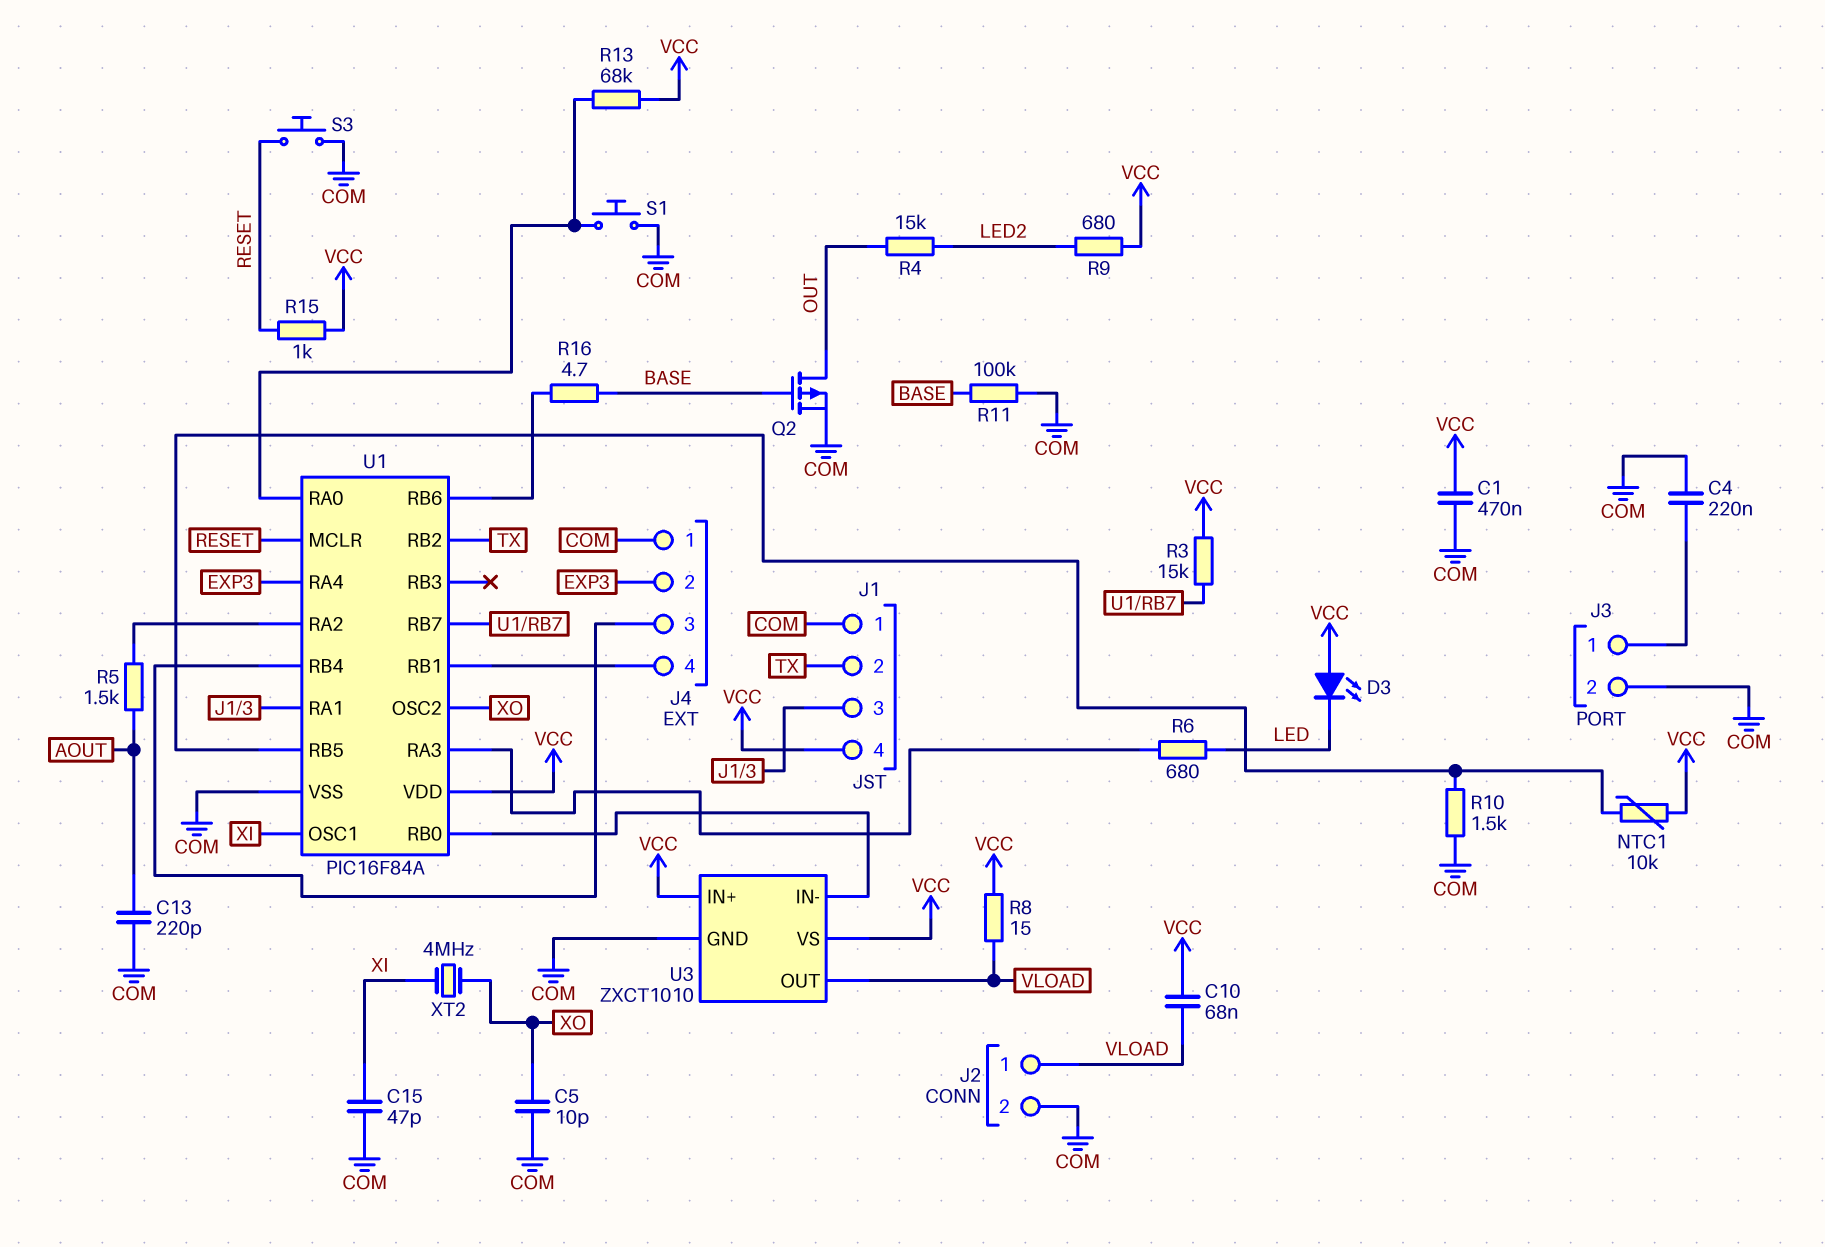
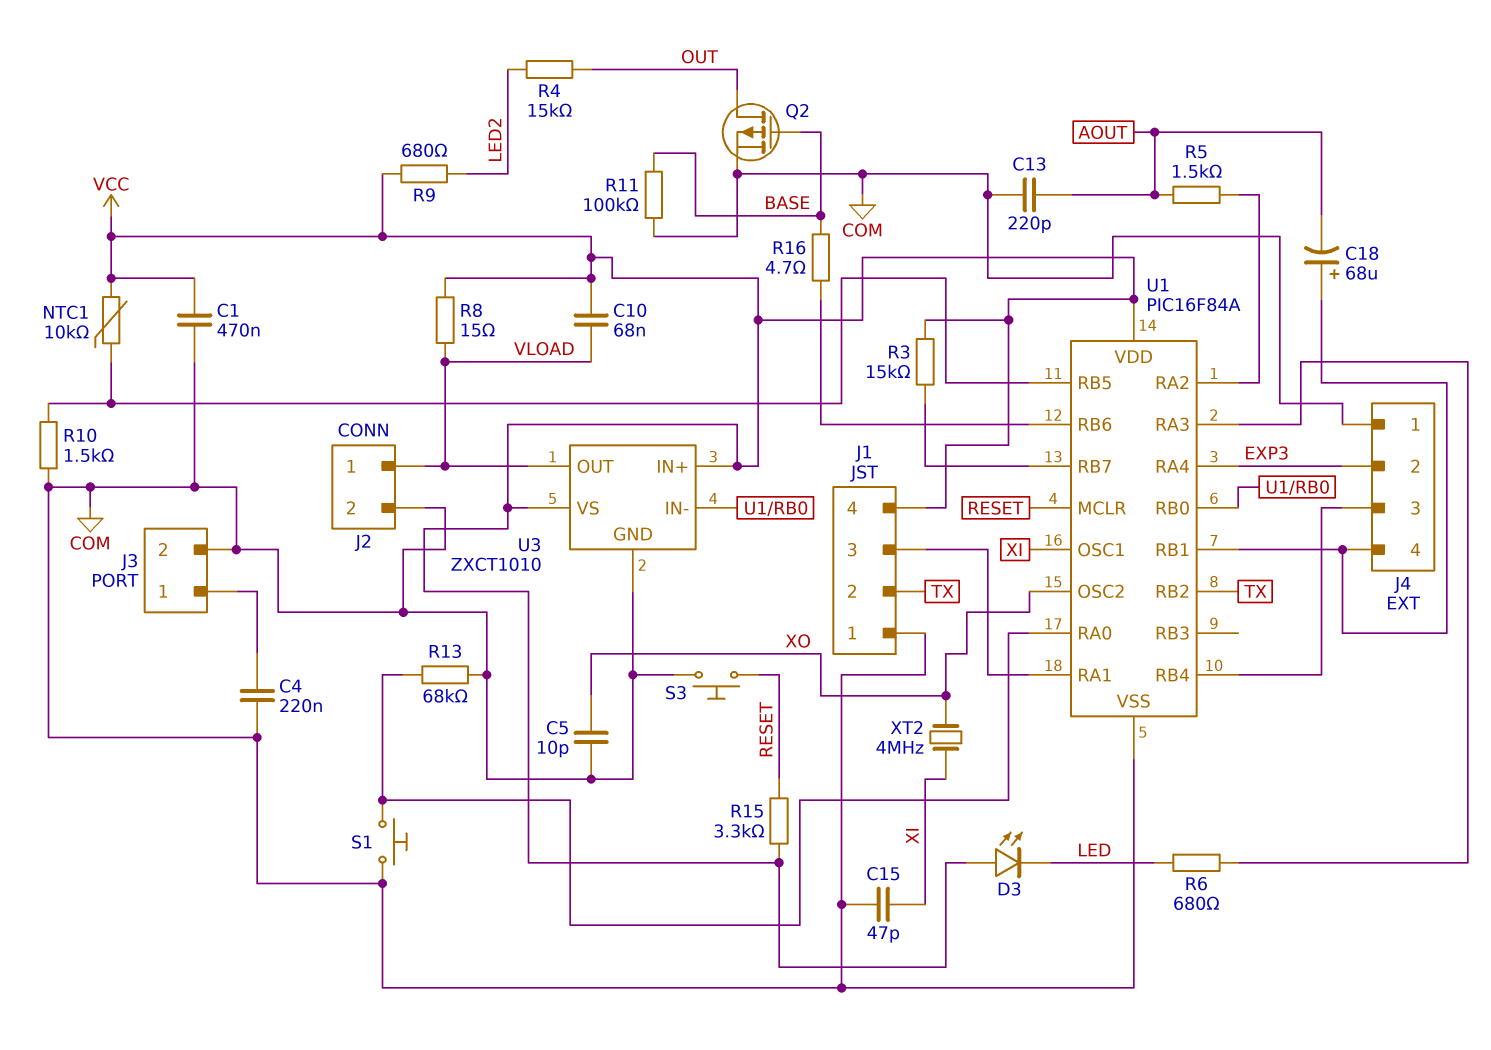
C18: none -> 68uF (plus J4/4, minus AOUT)
R13: 68k (U1/RA0, VCC) -> 68k (COM, U1/RA0)
R15: 1k (RESET, VCC) -> 3.3k (RESET, VCC)

